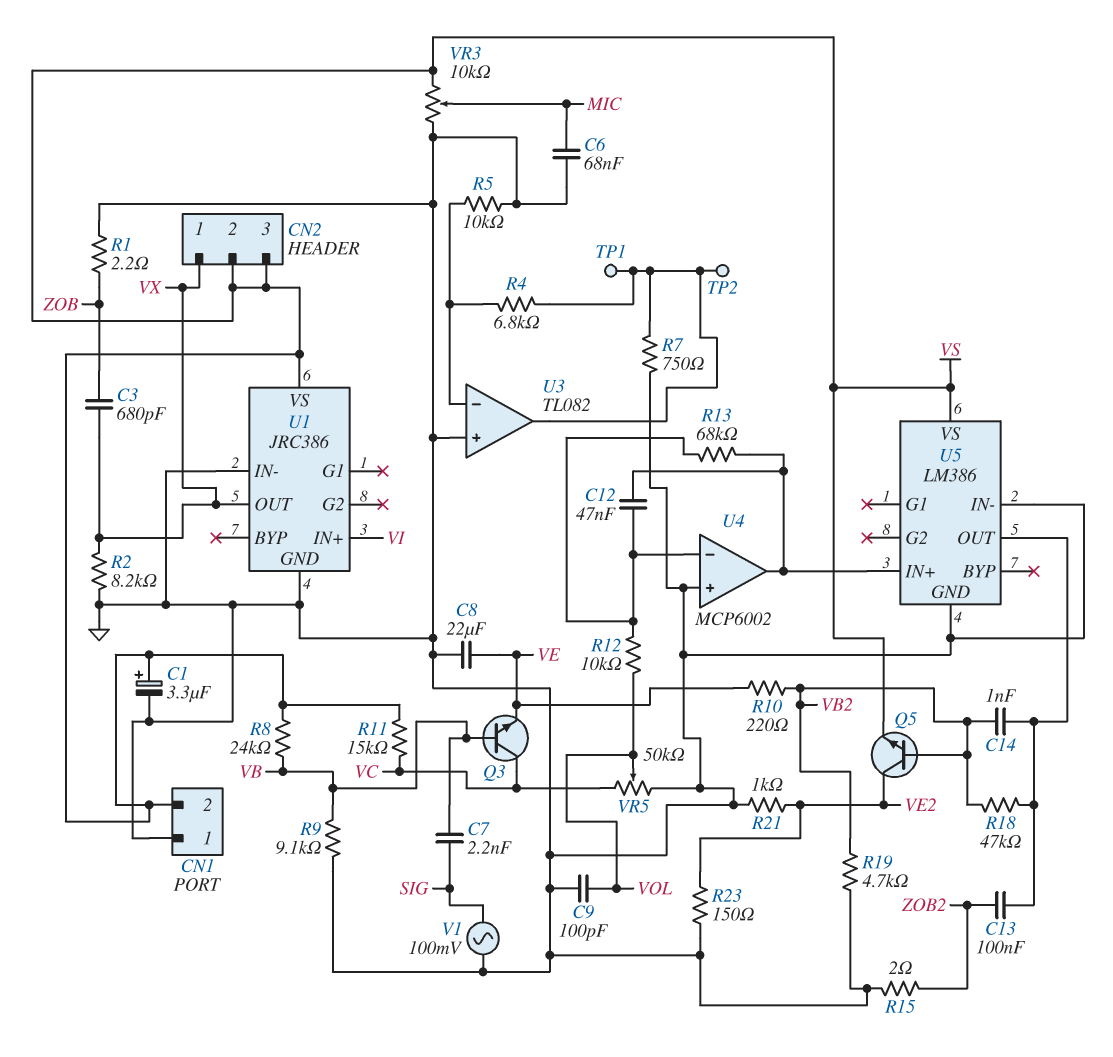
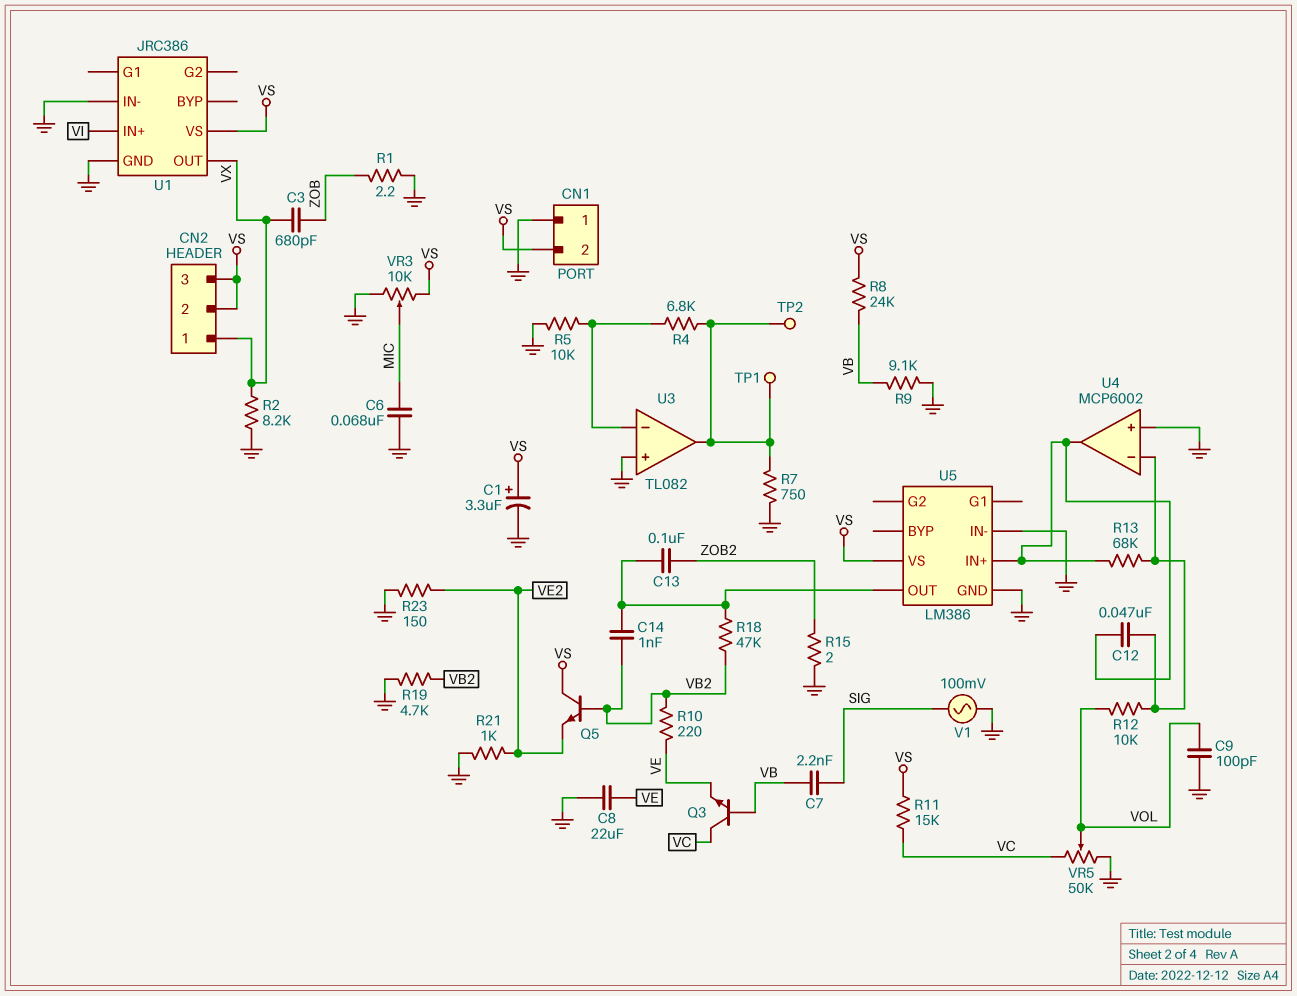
Q5: NPN (B VB2, C VE2, E VS) -> NPN (B VB2, C VS, E VE2)

